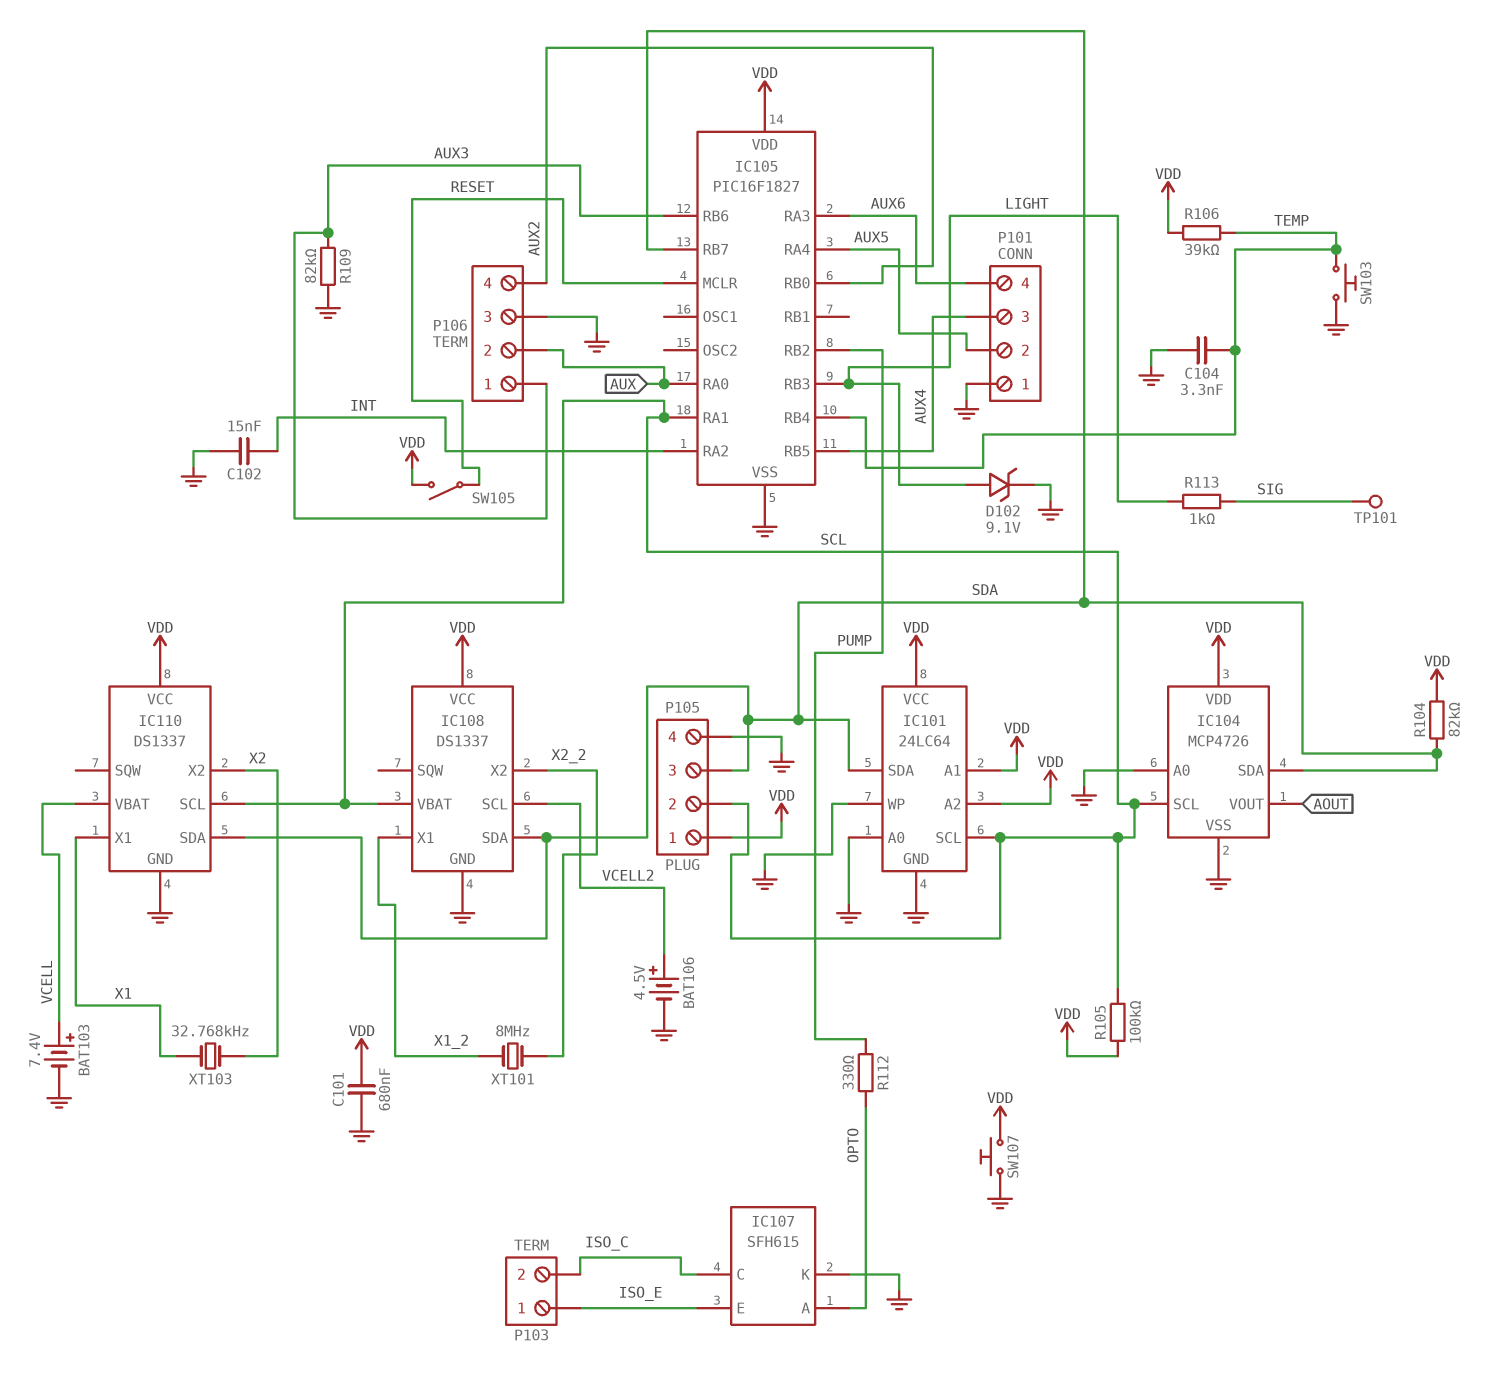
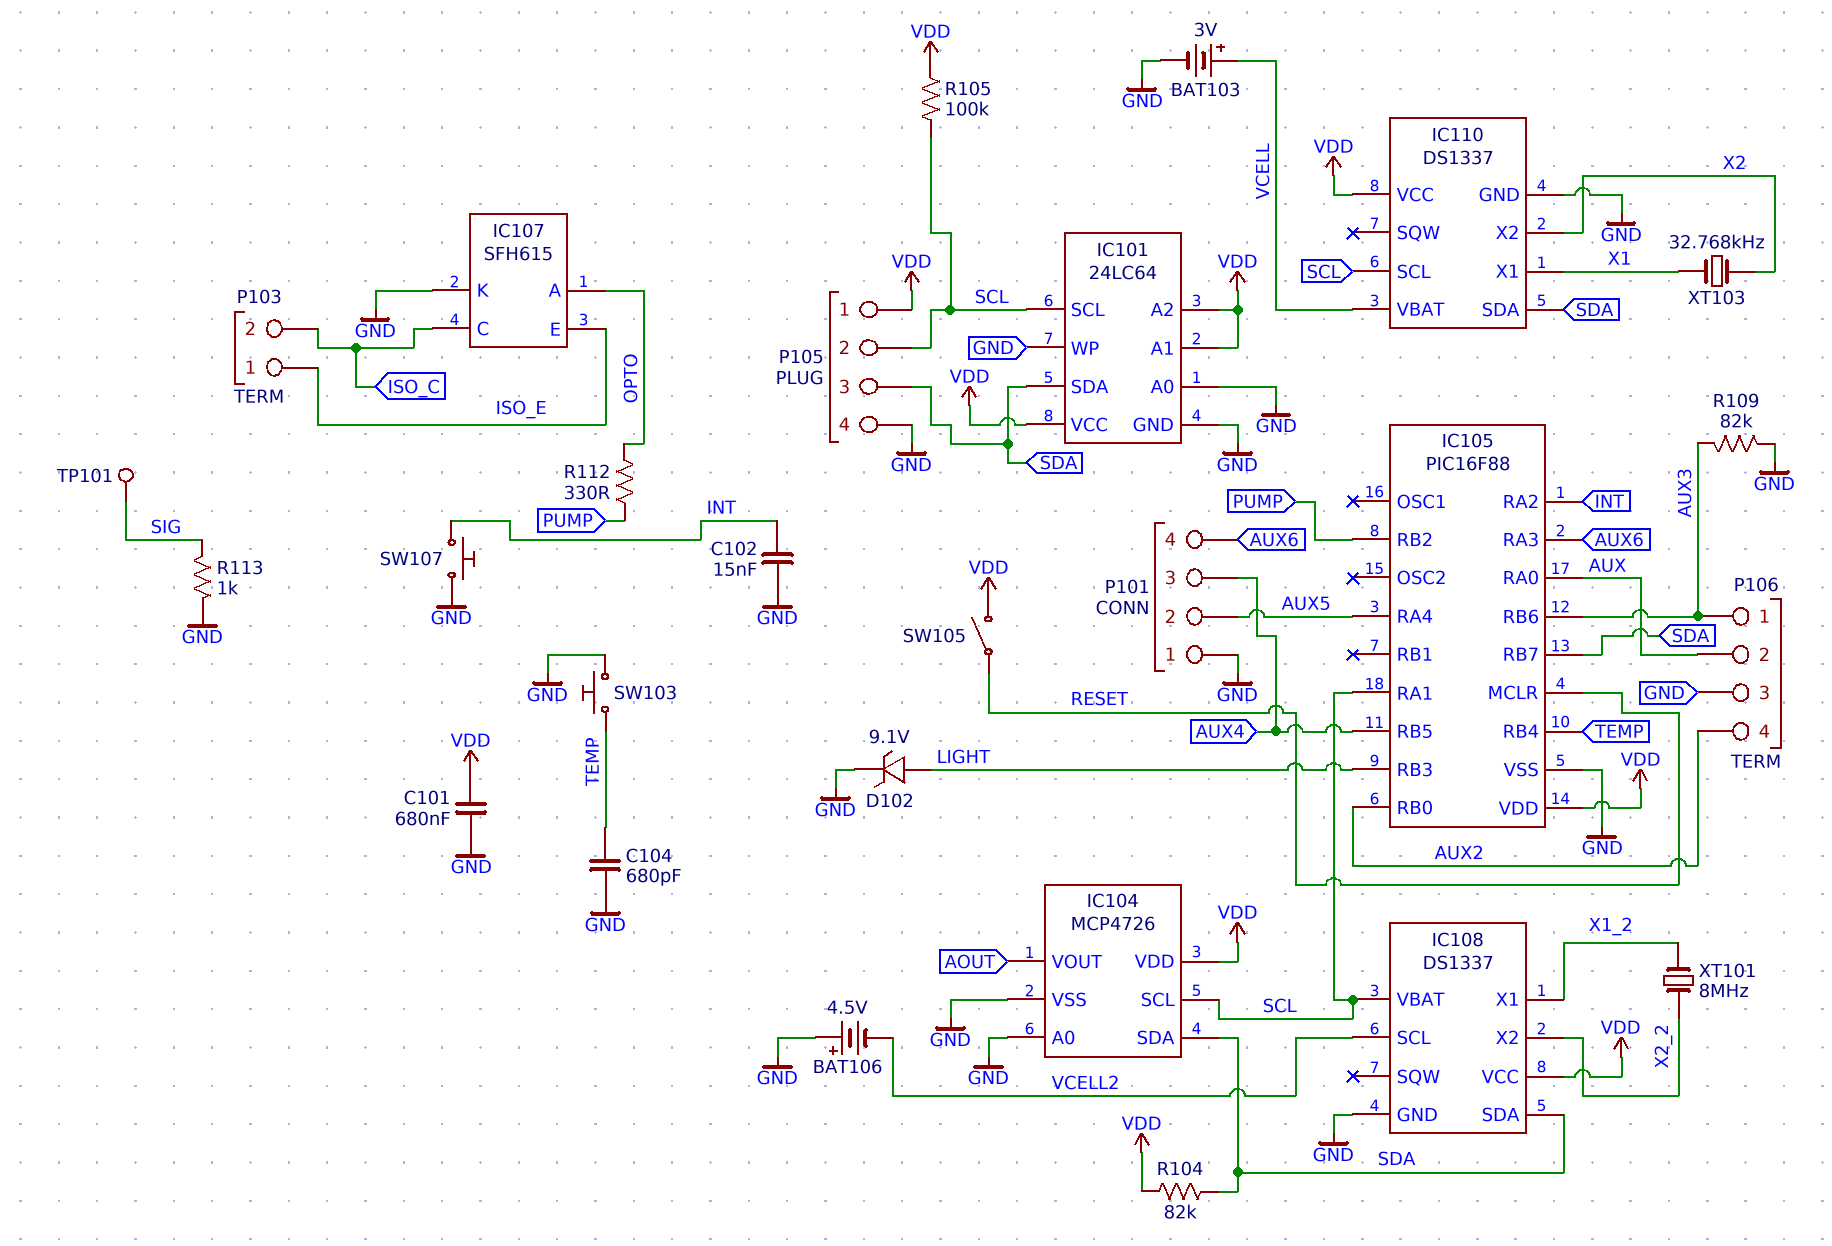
BAT103: 7.4V (plus VCELL, minus GND) -> 3V (plus VCELL, minus GND)
BAT106: 4.5V (plus VCELL2, minus GND) -> 4.5V (plus GND, minus VCELL2)
C104: 3.3nF (GND, TEMP) -> 680pF (GND, TEMP)
IC105: PIC16F1827 -> PIC16F88
R106: 39k (TEMP, VDD) -> none
R113: 1k (LIGHT, SIG) -> 1k (GND, SIG)
SW107: button (GND, VDD) -> button (GND, INT)

